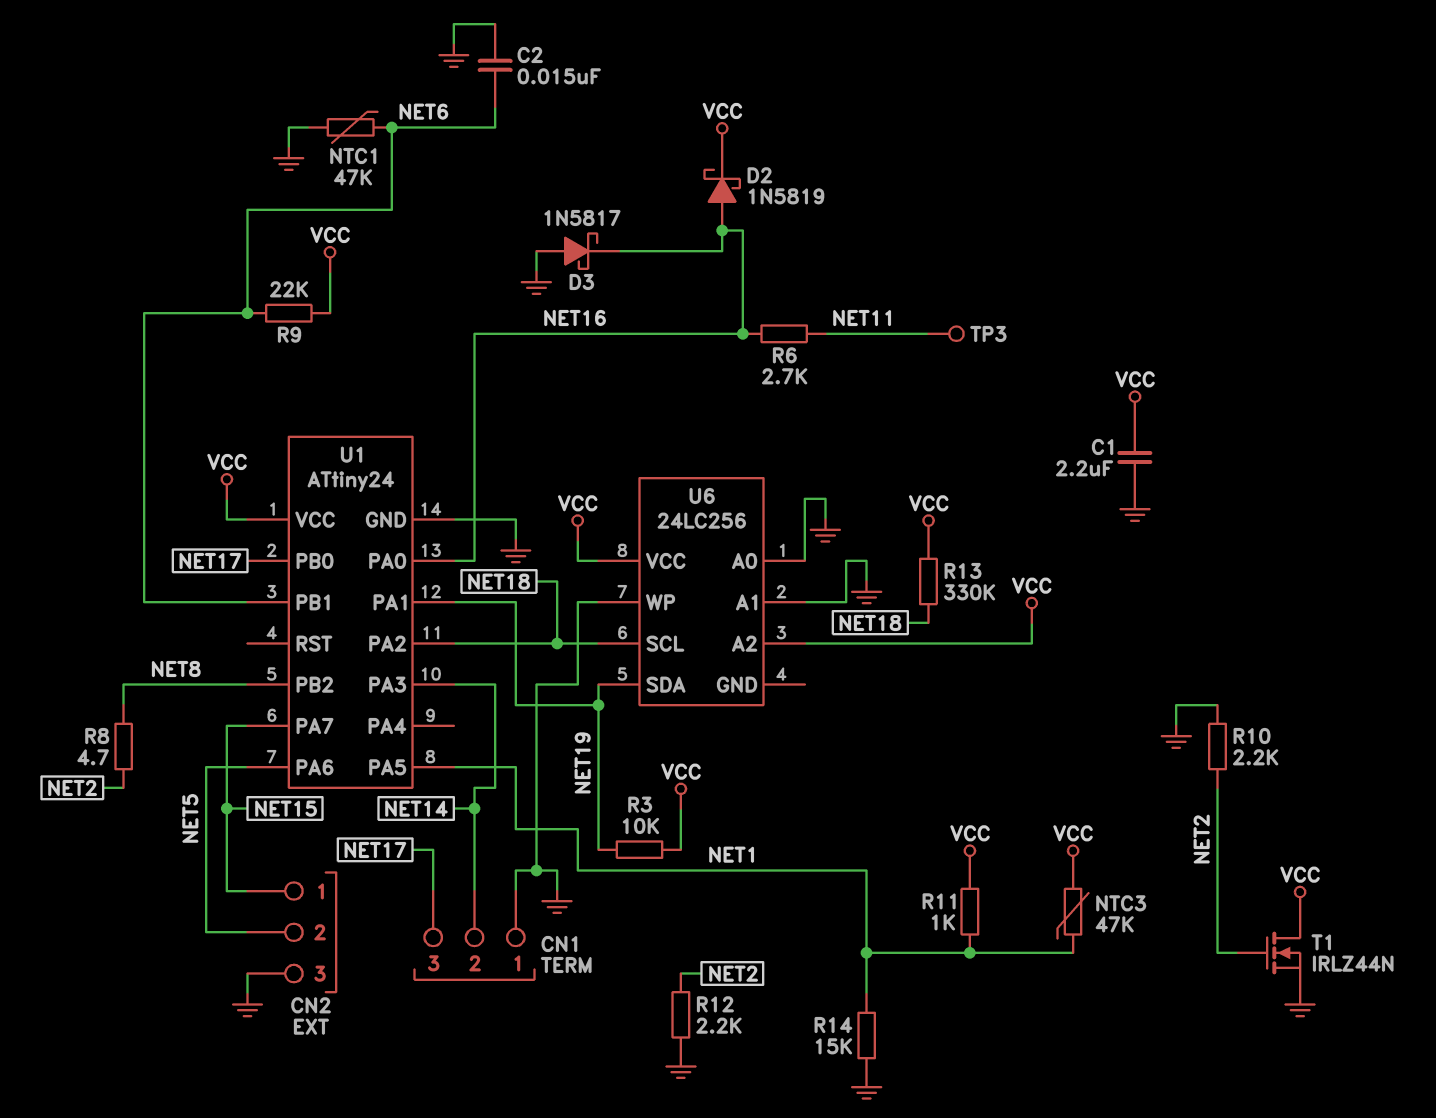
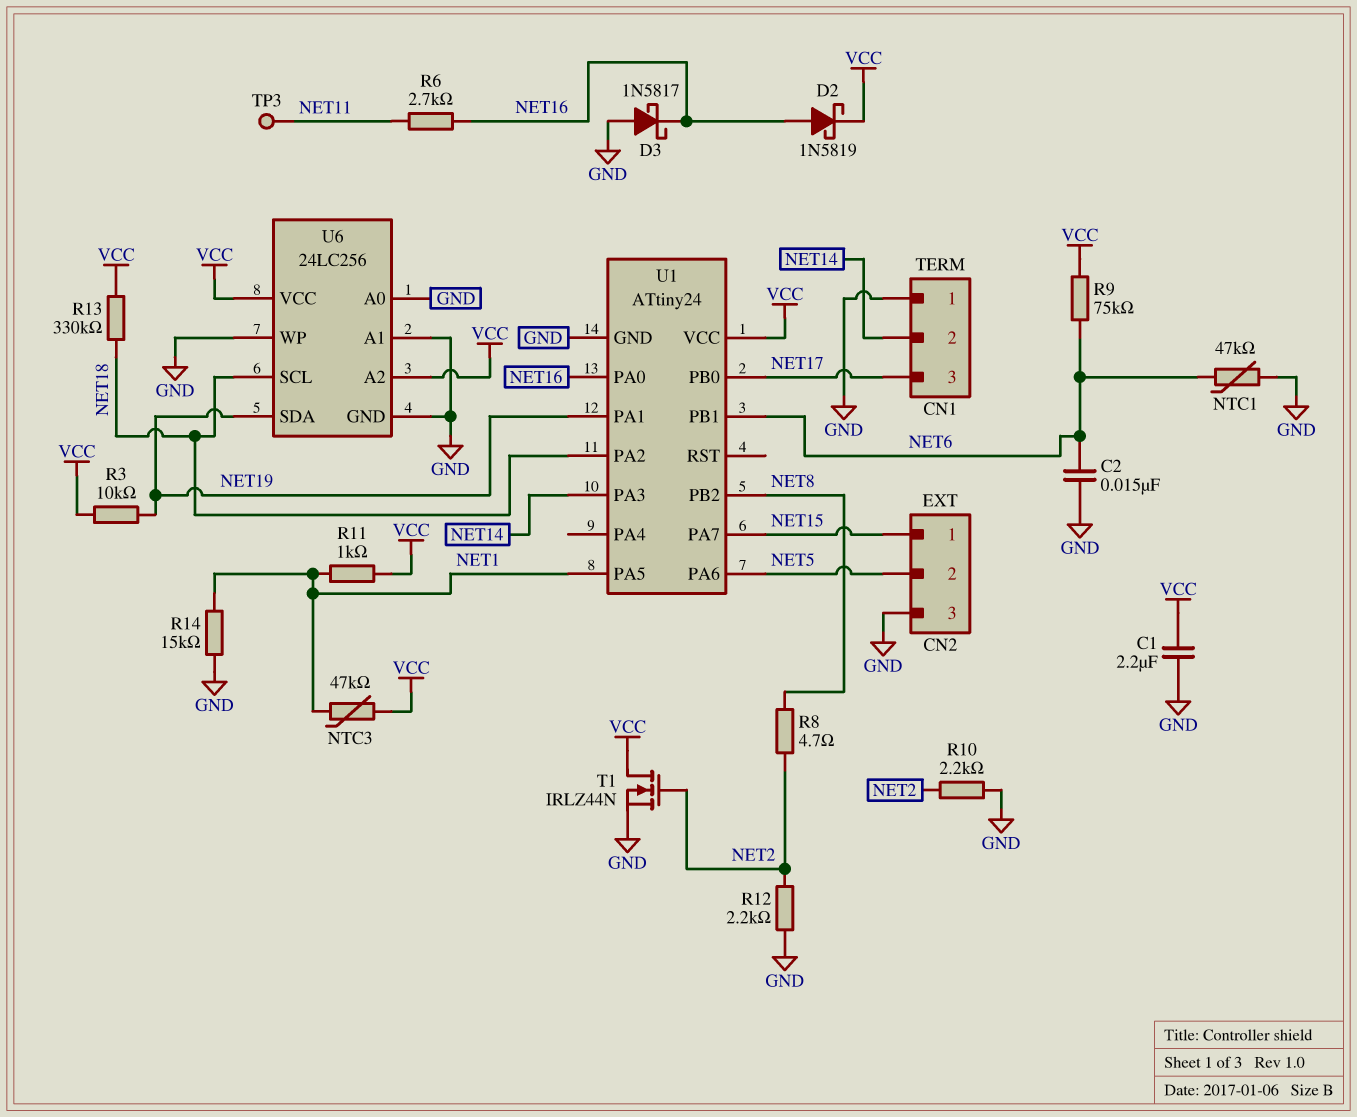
R9: 22k (NET6, VCC) -> 75k (NET6, VCC)
U6 pin GND: none -> GND

